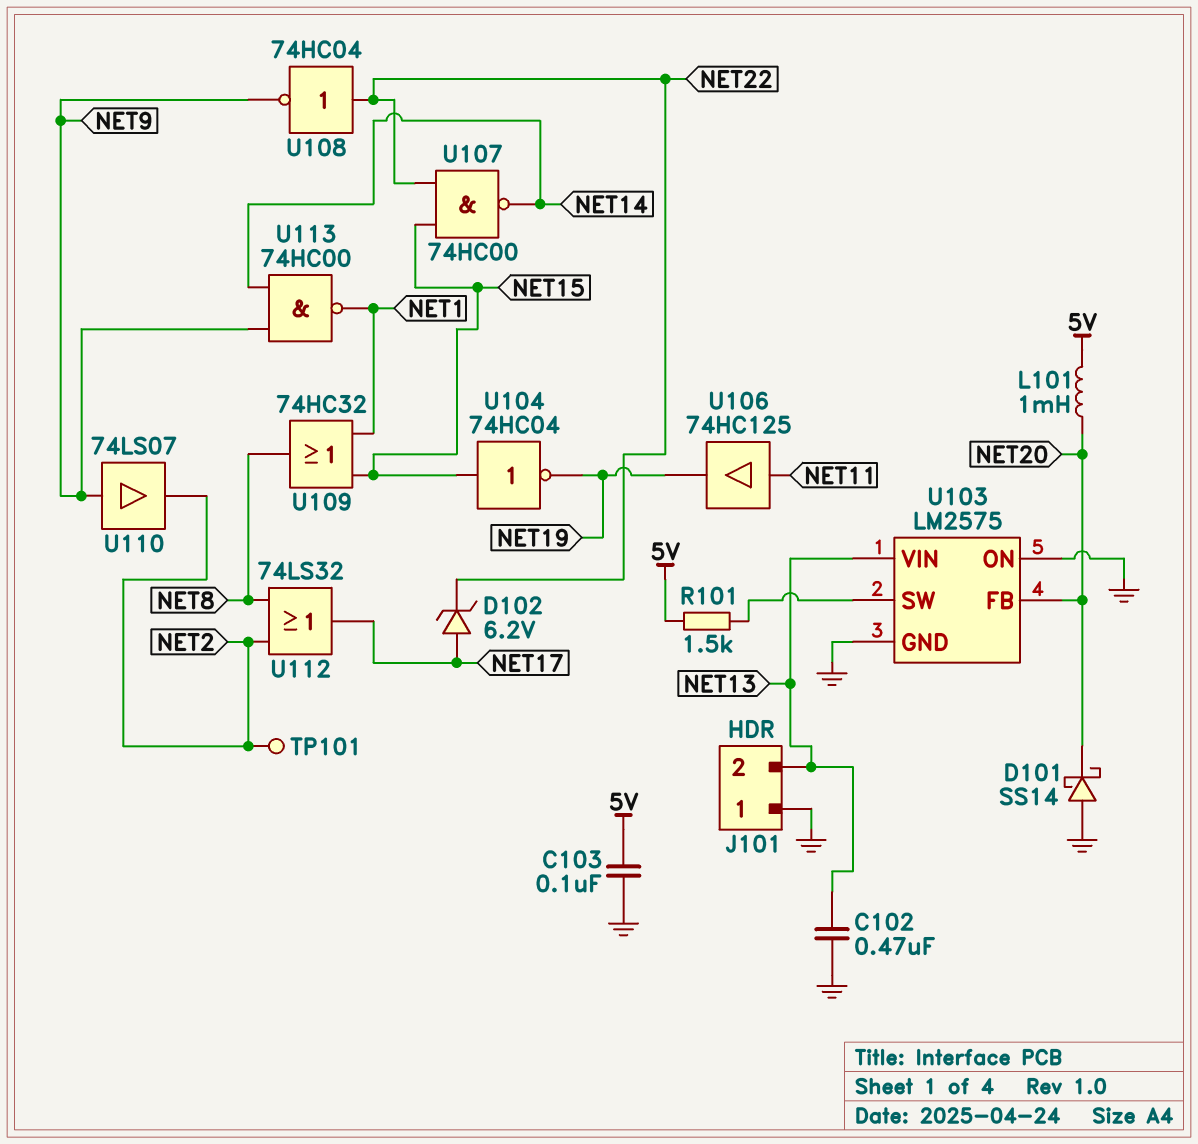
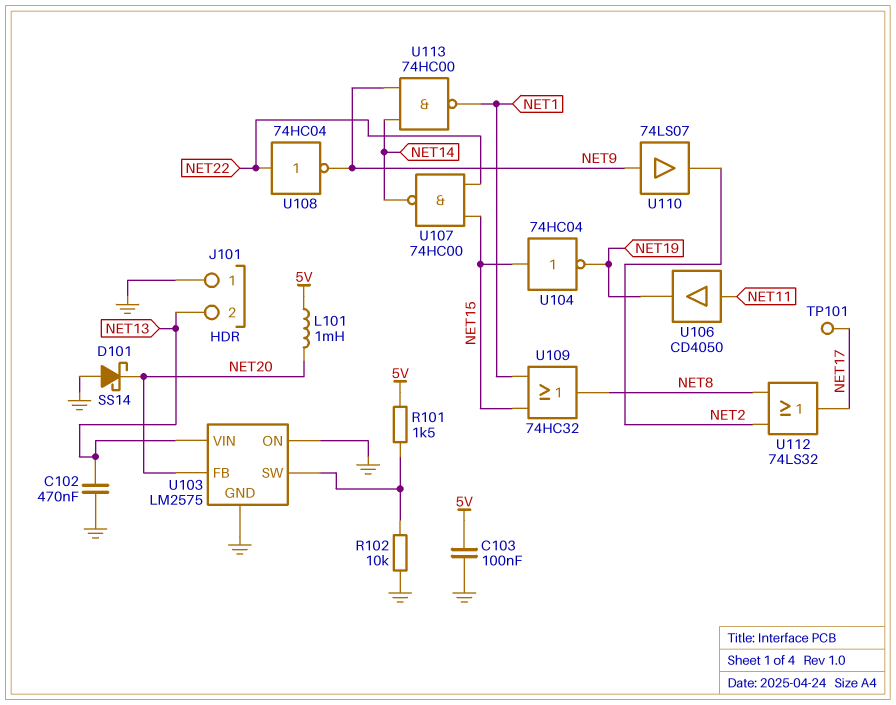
D102: zener 6.2V (A NET17, K NET22) -> none
R102: none -> 10k (GND, U103/SW)
TP101: test point (NET2) -> test point (NET17)
U106: buffer 74HC125 (in NET11, out NET19) -> buffer CD4050 (in NET11, out NET19)

